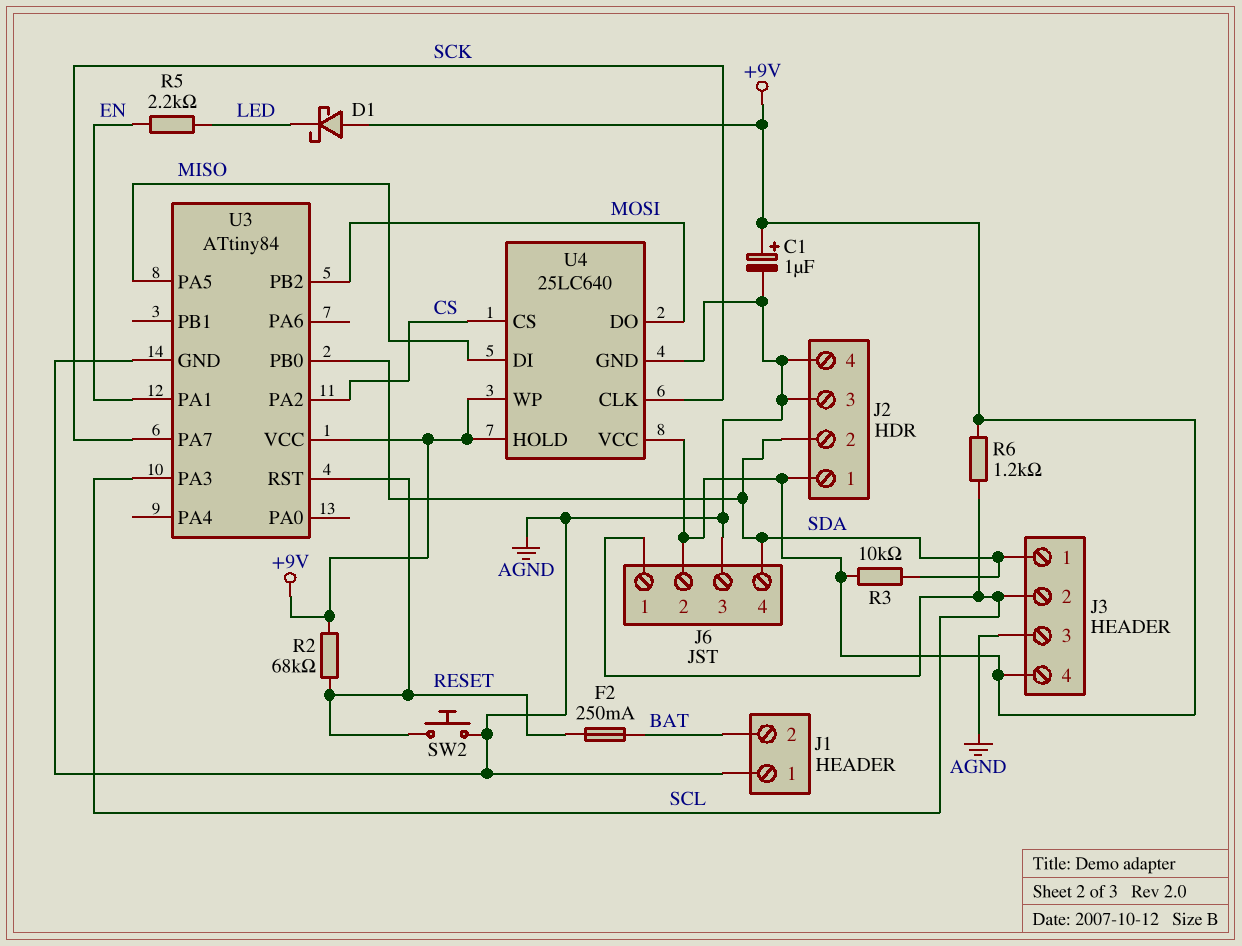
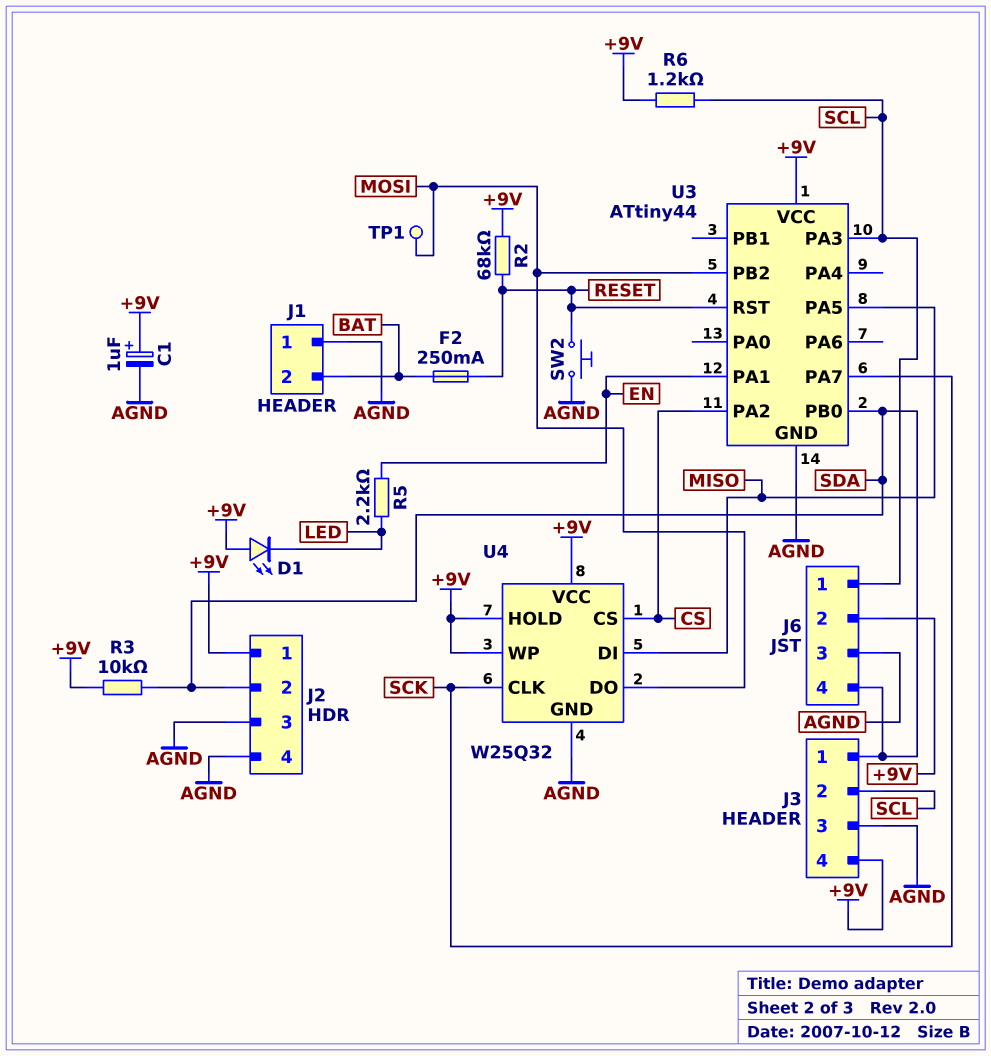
D1: schottky (A +9V, K LED) -> LED (A +9V, K LED)
TP1: none -> test point (MOSI)
U3: ATtiny84 -> ATtiny44
U4: 25LC640 -> W25Q32

